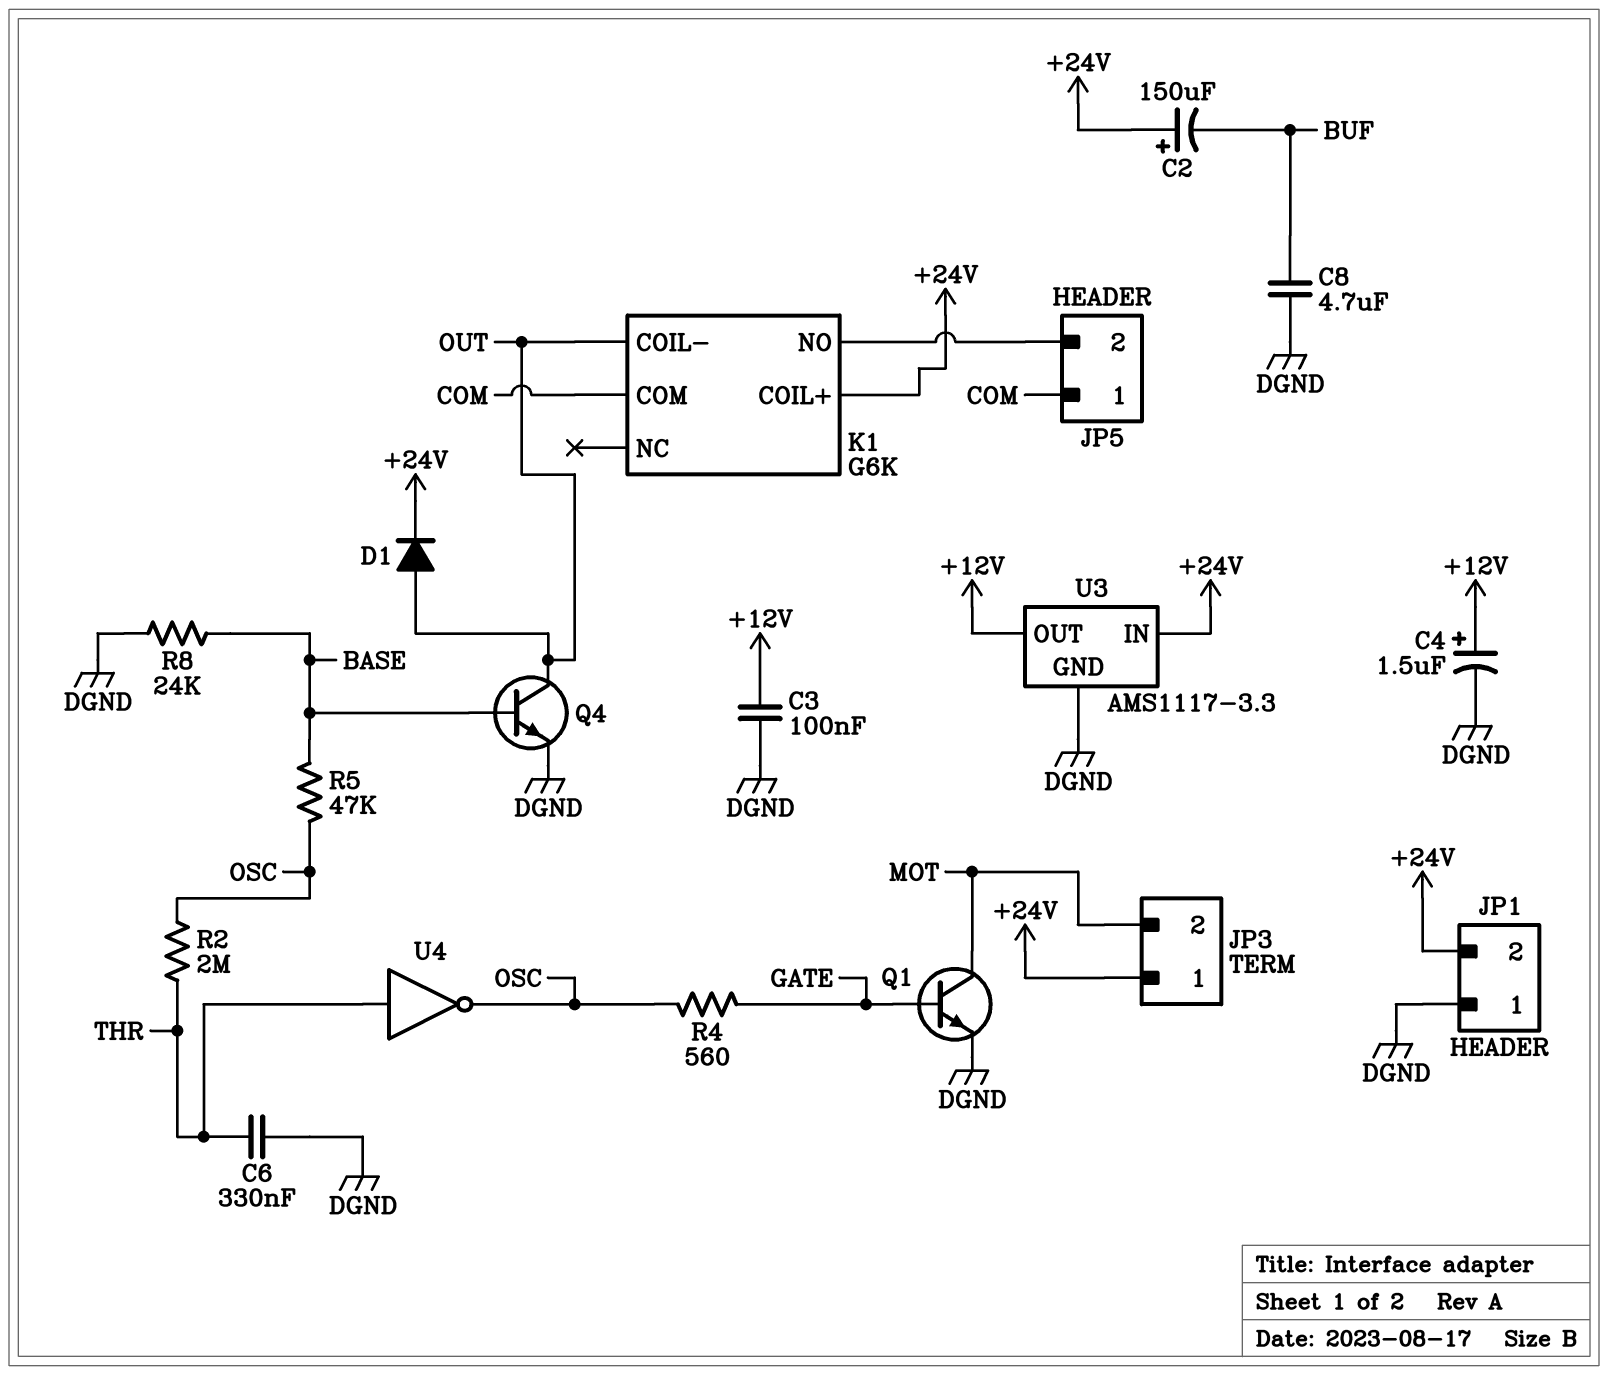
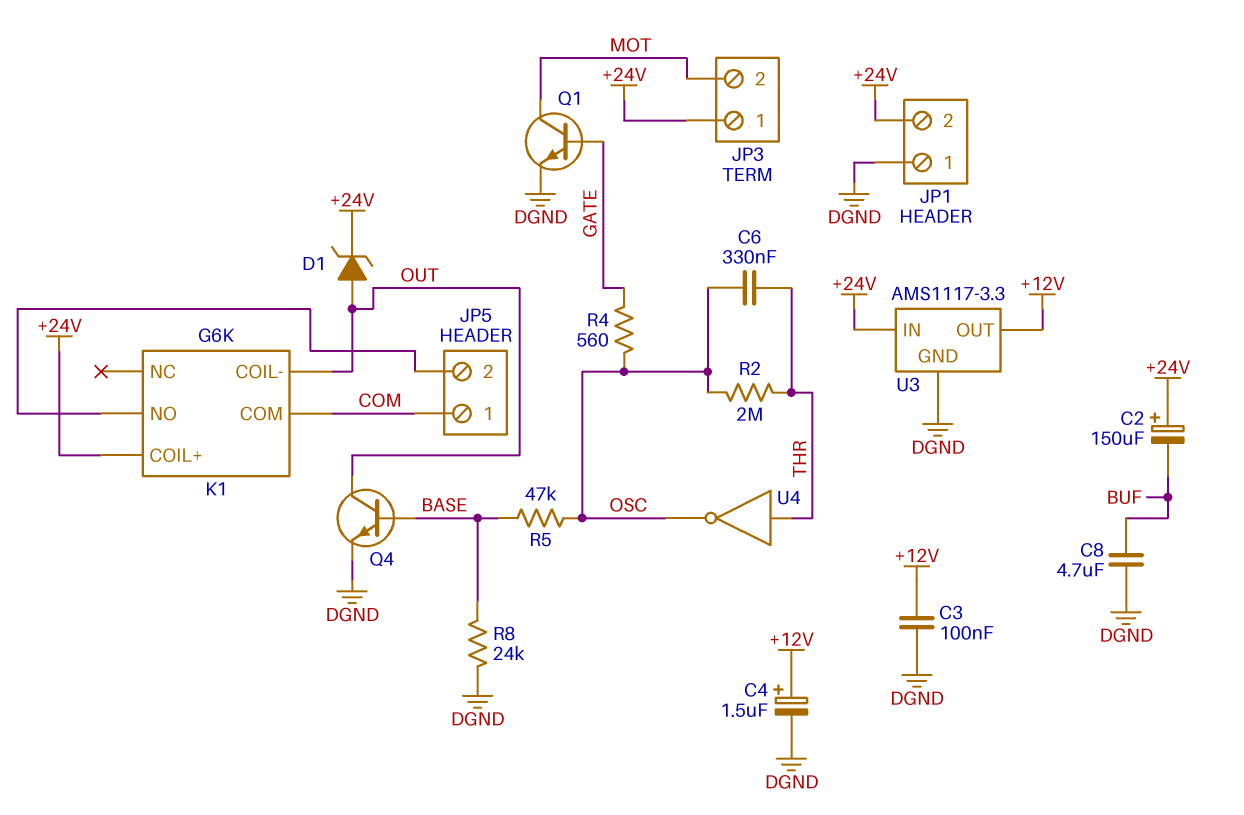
C6: 330nF (DGND, THR) -> 330nF (OSC, THR)
D1: diode (A OUT, K +24V) -> zener (A OUT, K +24V)

